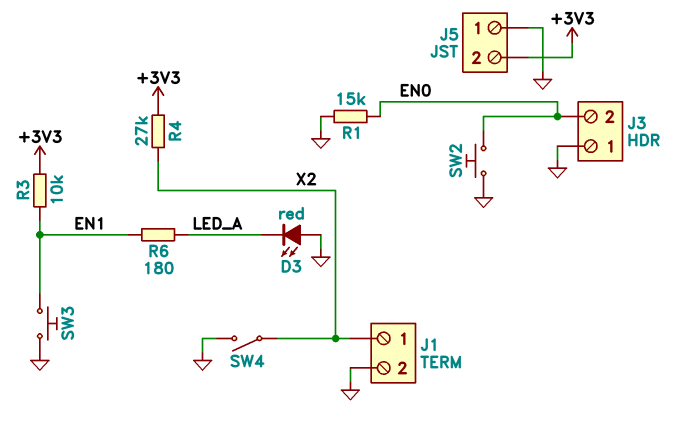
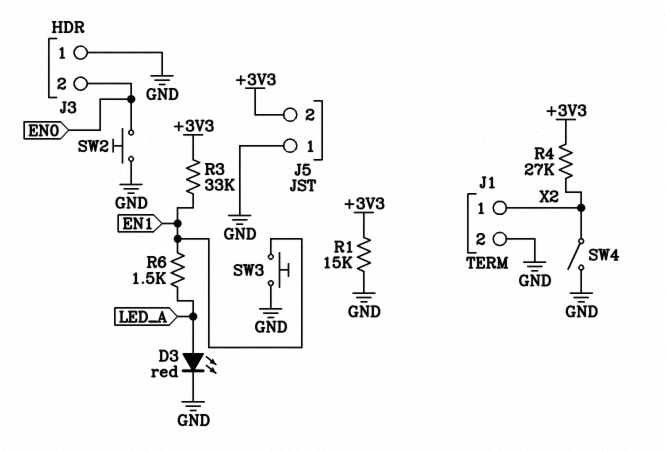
D3: LED red (A GND, K LED_A) -> LED red (A LED_A, K GND)
R1: 15k (EN0, GND) -> 15k (+3V3, GND)
R3: 10k (+3V3, EN1) -> 33k (+3V3, EN1)
R6: 180 (EN1, LED_A) -> 1.5k (EN1, LED_A)

